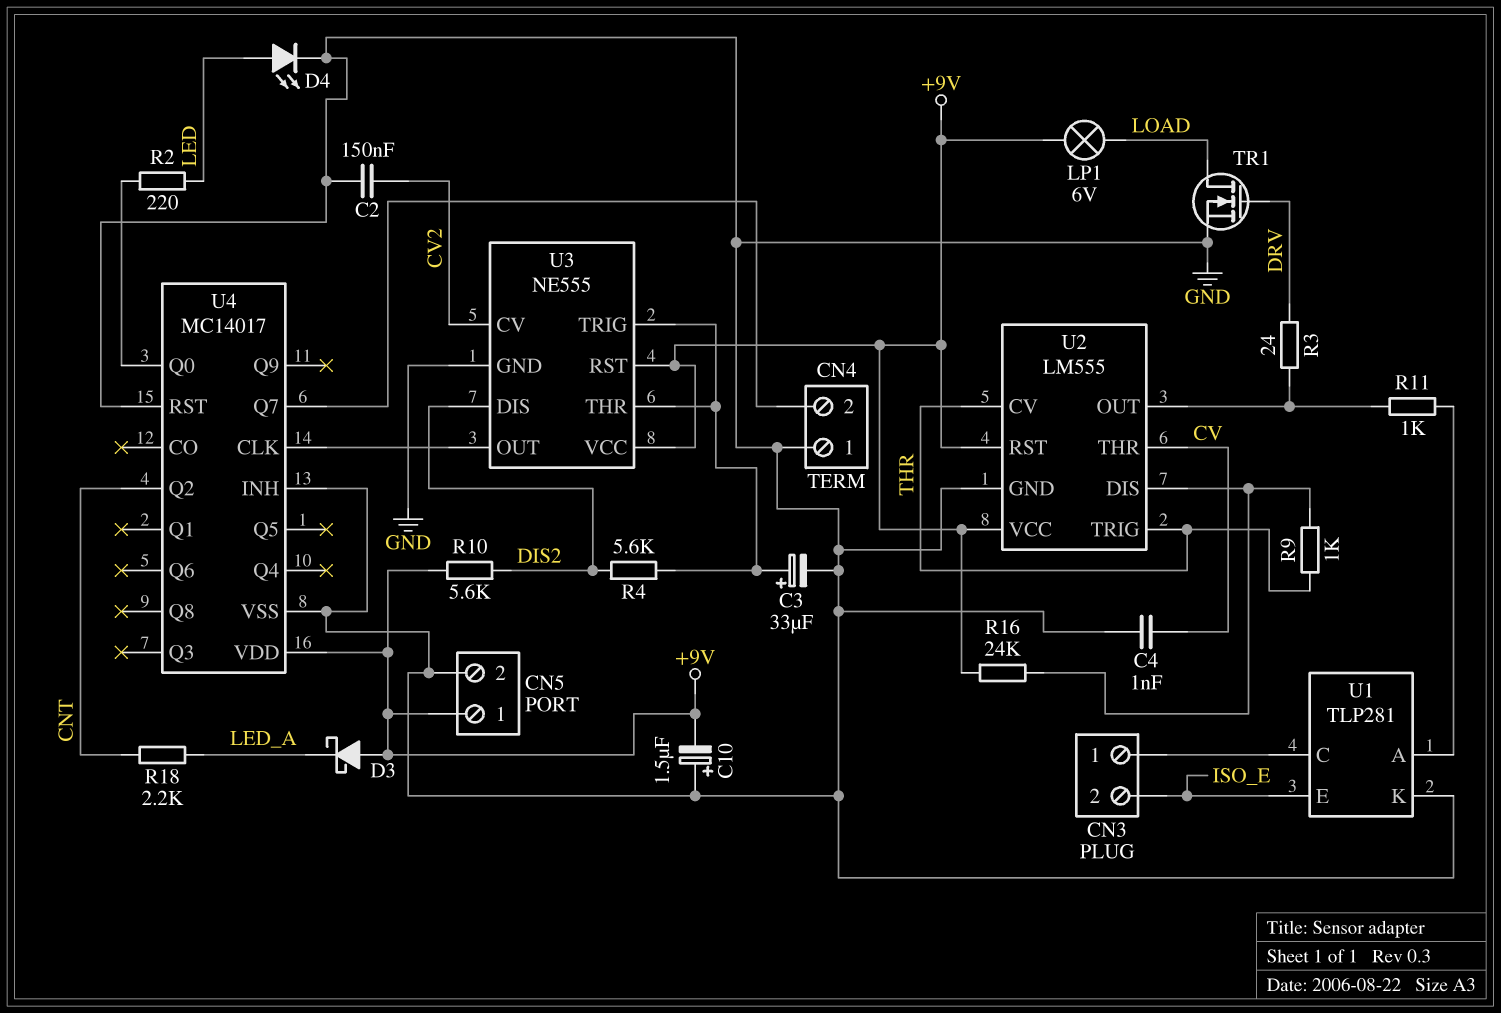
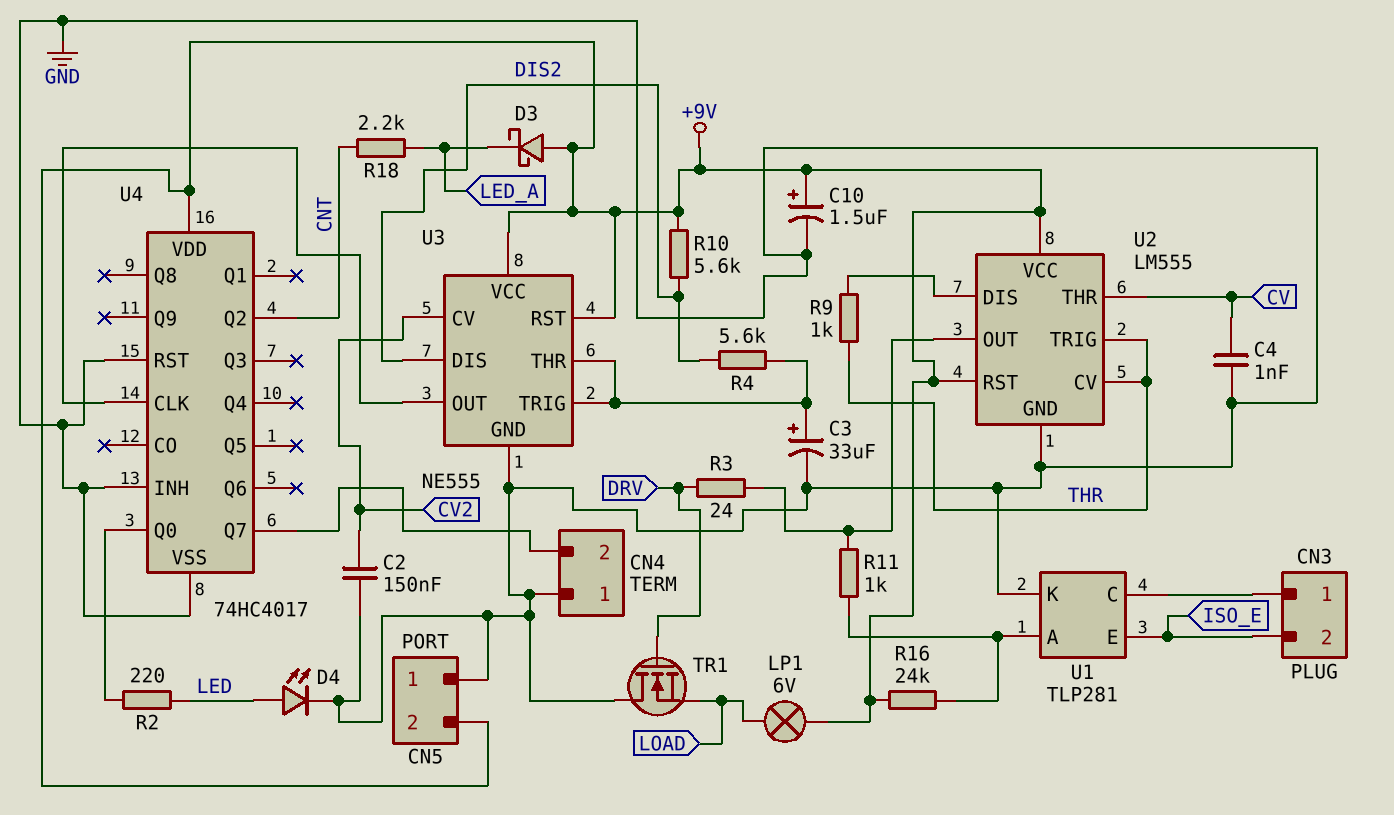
C10: 1.5uF (plus GND, minus +9V) -> 1.5uF (plus +9V, minus GND)
CN5 pin 1: +9V -> GND
CN5 pin 2: GND -> +9V
R16: 24k (+9V, U2/DIS) -> 24k (+9V, U1/A)
TR1: NMOS (G DRV, D LOAD, S GND) -> NMOS (G DRV, D GND, S LOAD)
U4: MC14017 -> 74HC4017

